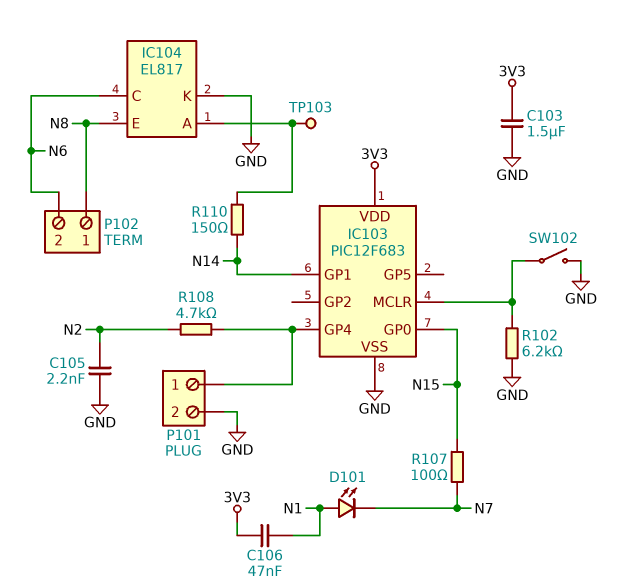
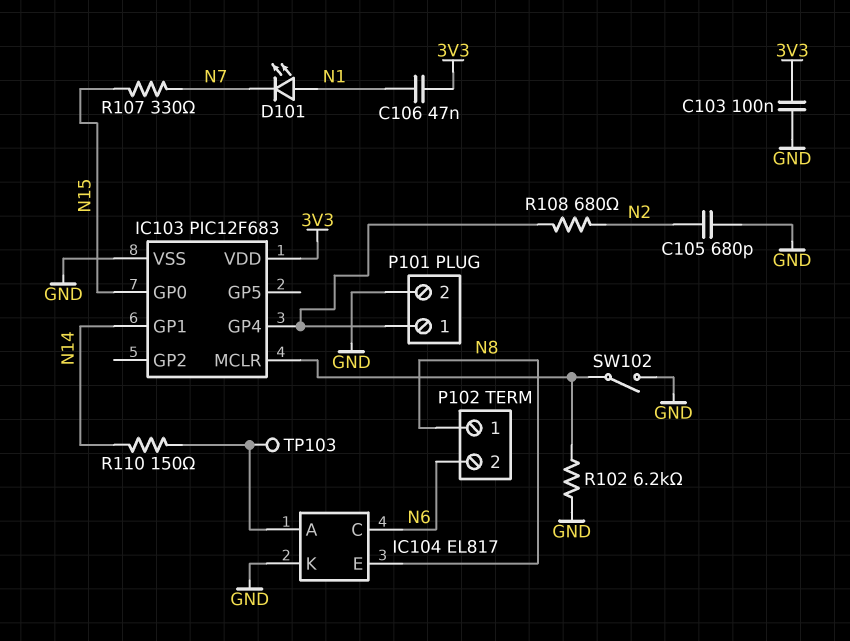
C103: 1.5uF (3V3, GND) -> 100nF (3V3, GND)
C105: 2.2nF (GND, N2) -> 680pF (GND, N2)
R107: 100 (N7, N15) -> 330 (N7, N15)
R108: 4.7k (IC103/GP4, N2) -> 680 (IC103/GP4, N2)

